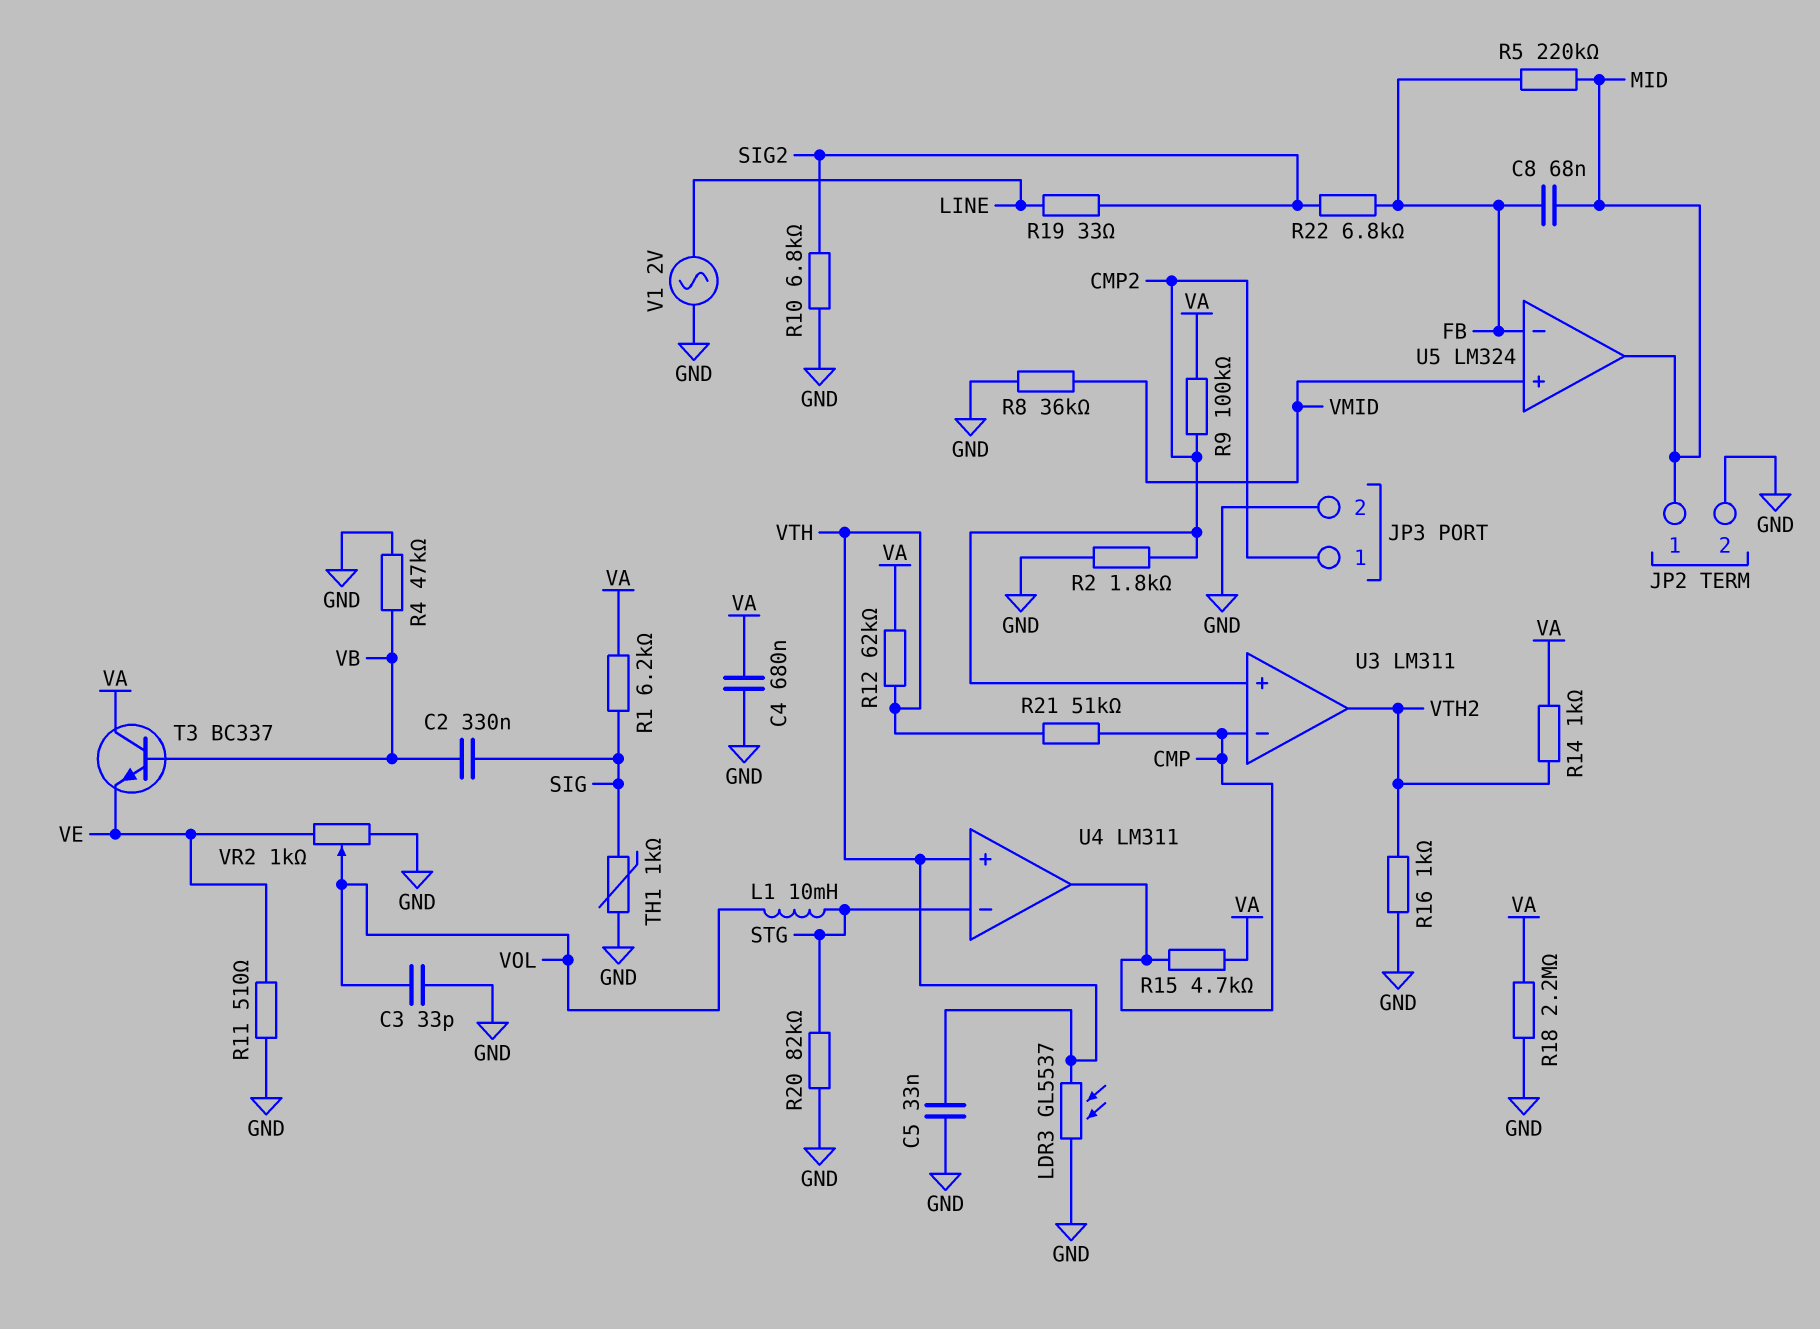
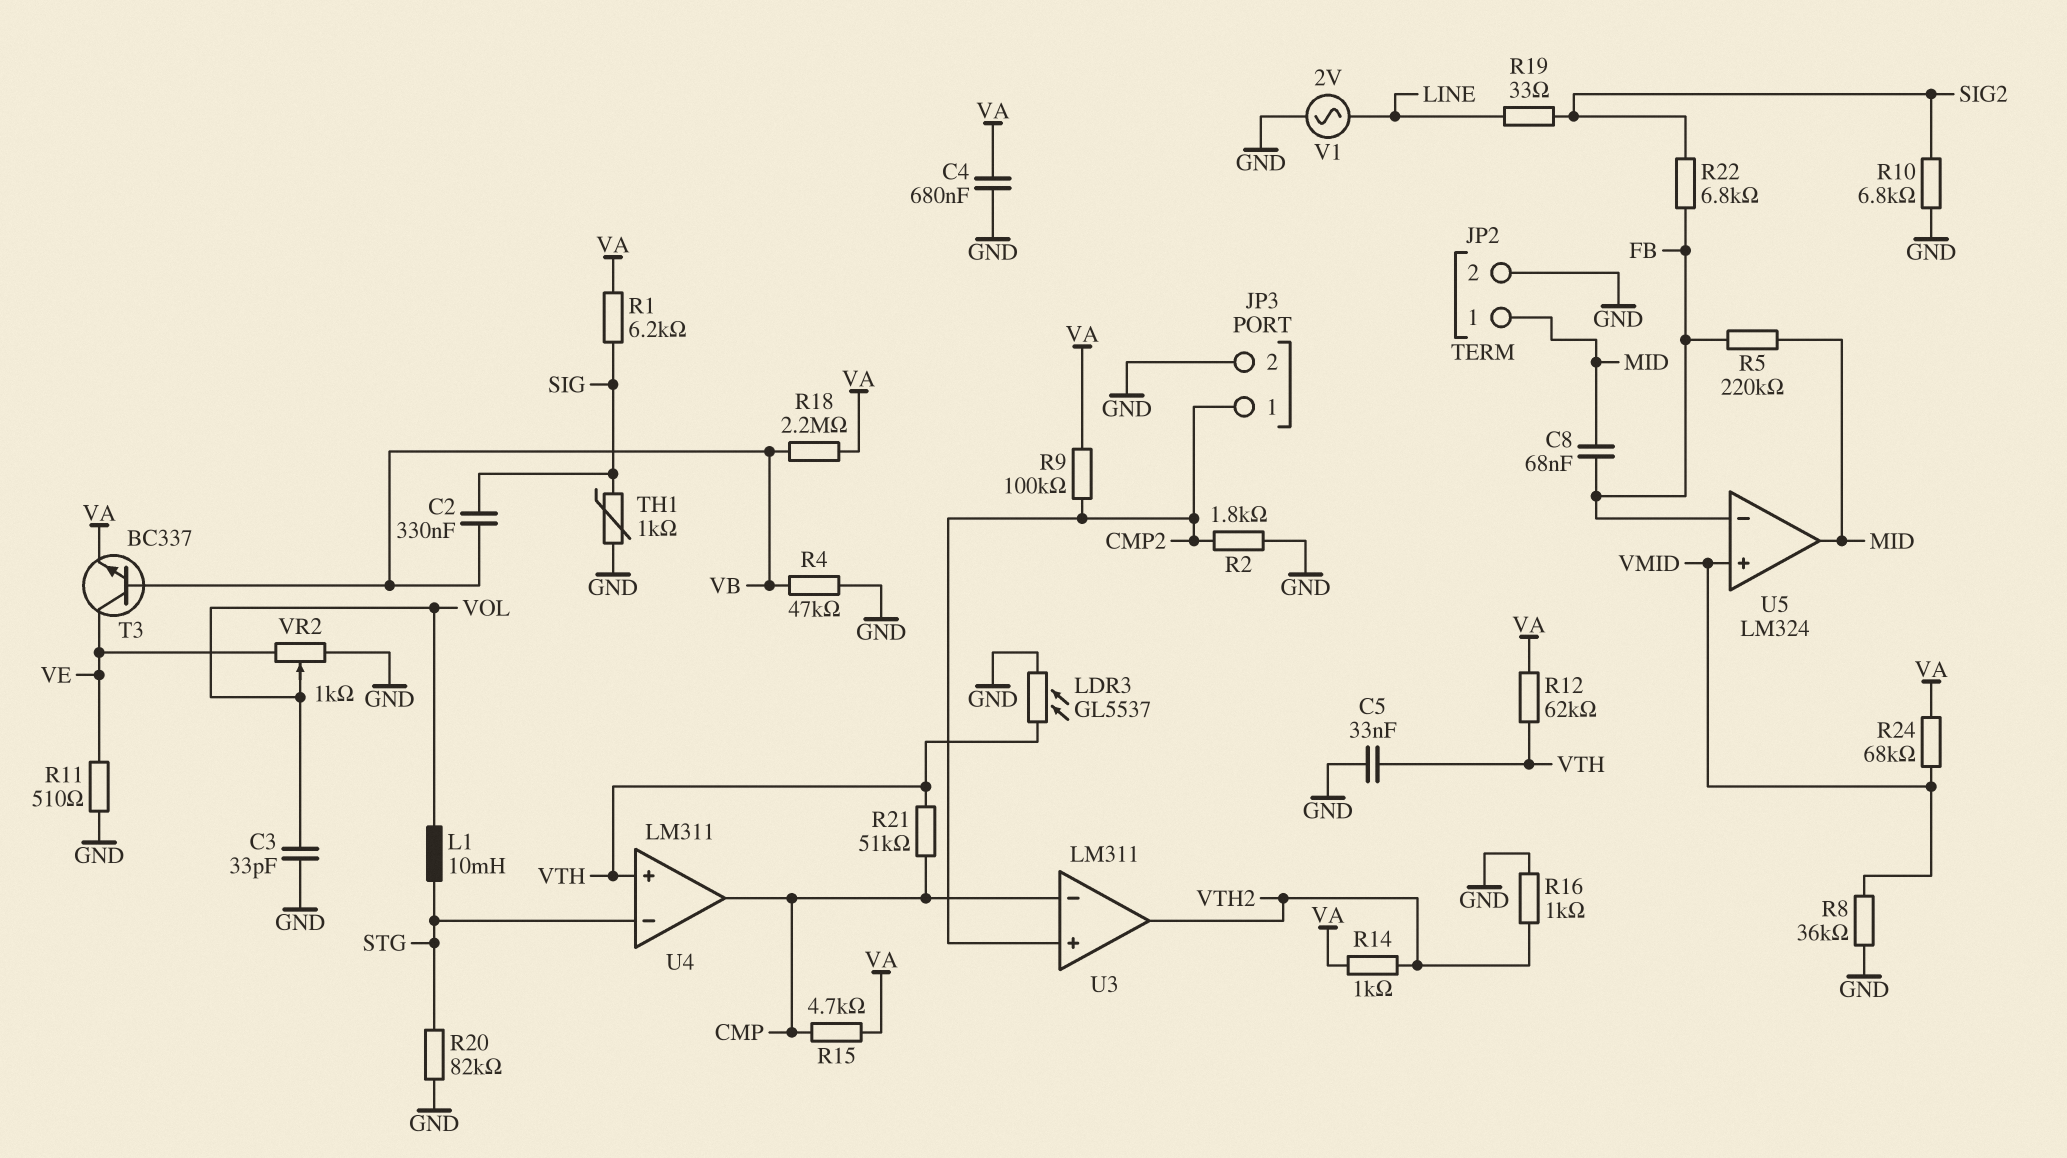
R18: 2.2M (GND, VA) -> 2.2M (VA, VB)
R24: none -> 68k (VA, VMID)
T3: NPN BC337 (B VB, C VA, E VE) -> NPN BC337 (B VB, C VE, E VA)

